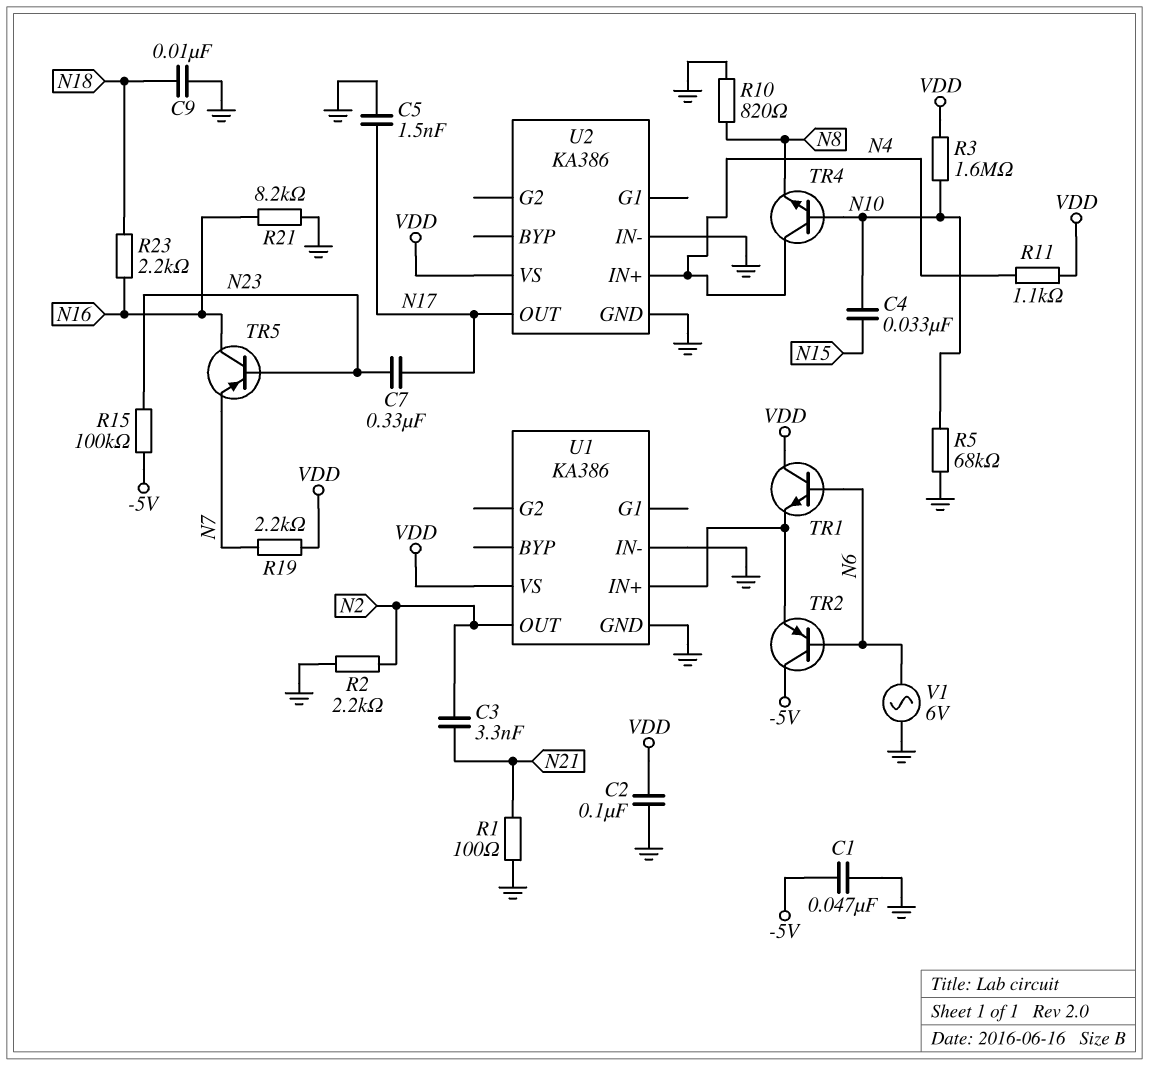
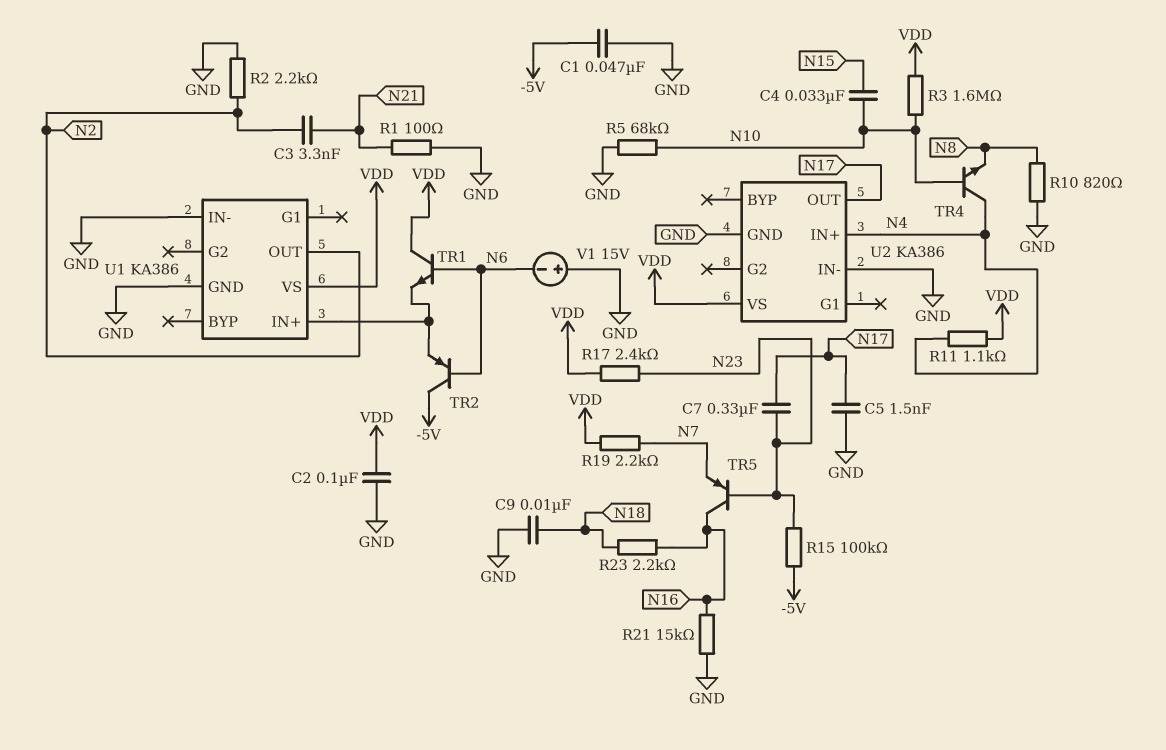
R17: none -> 2.4k (N23, VDD)
R21: 8.2k (GND, N16) -> 15k (GND, N16)
V1: AC 6V (GND, N6) -> 15V (plus GND, minus N6)

